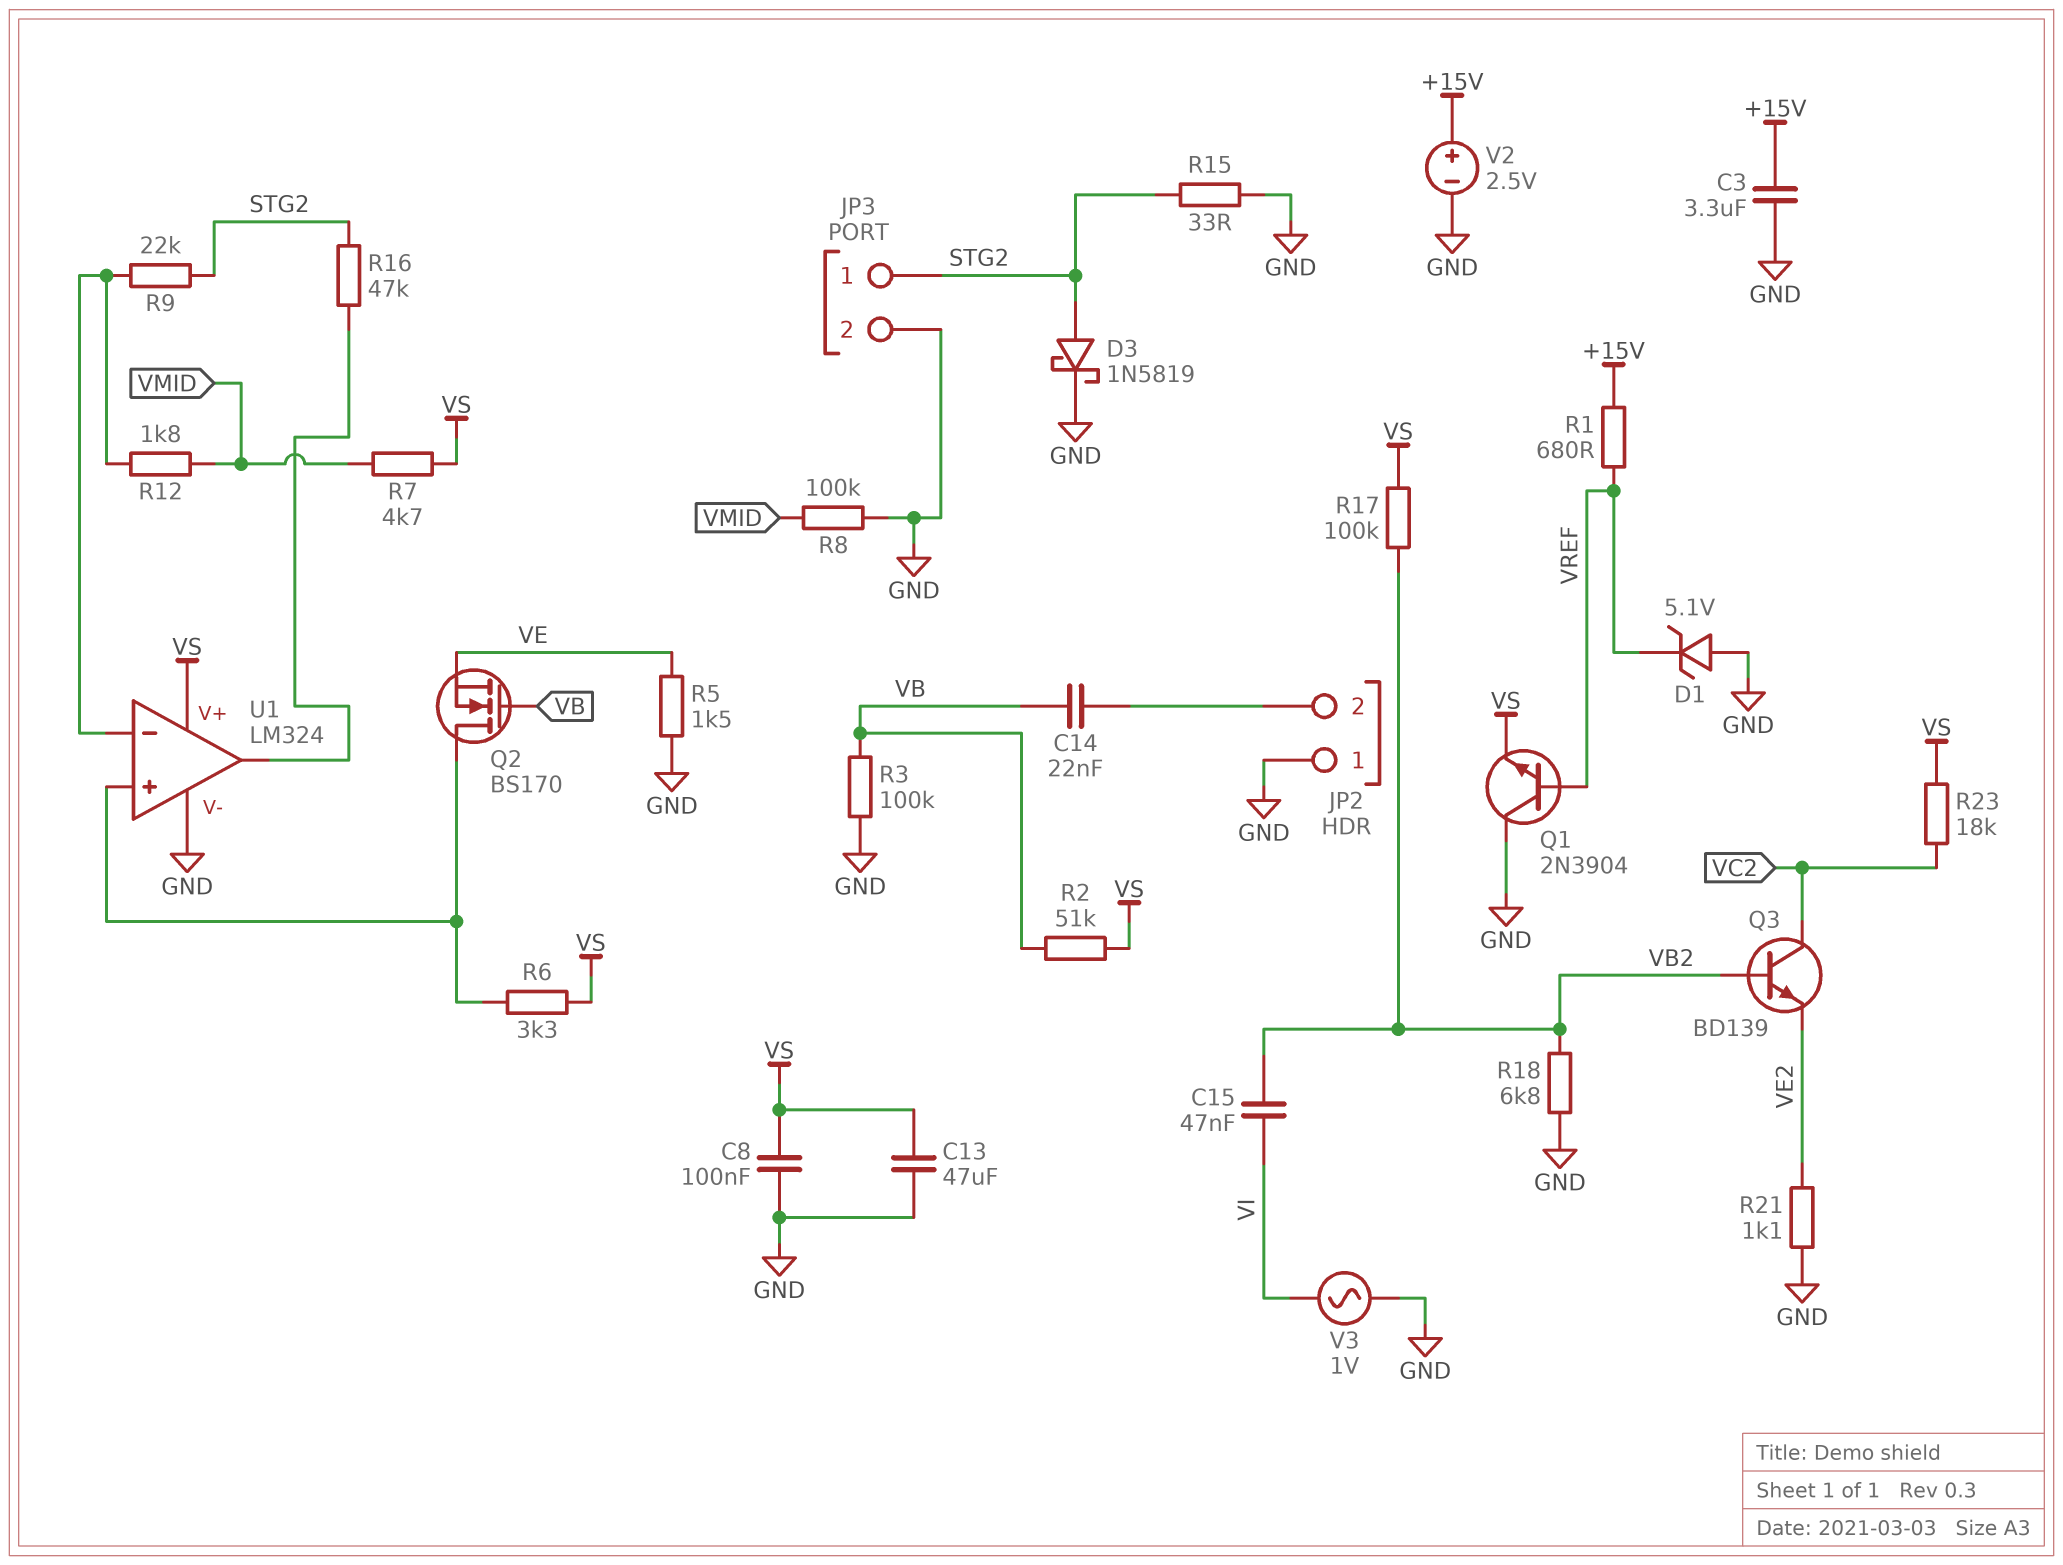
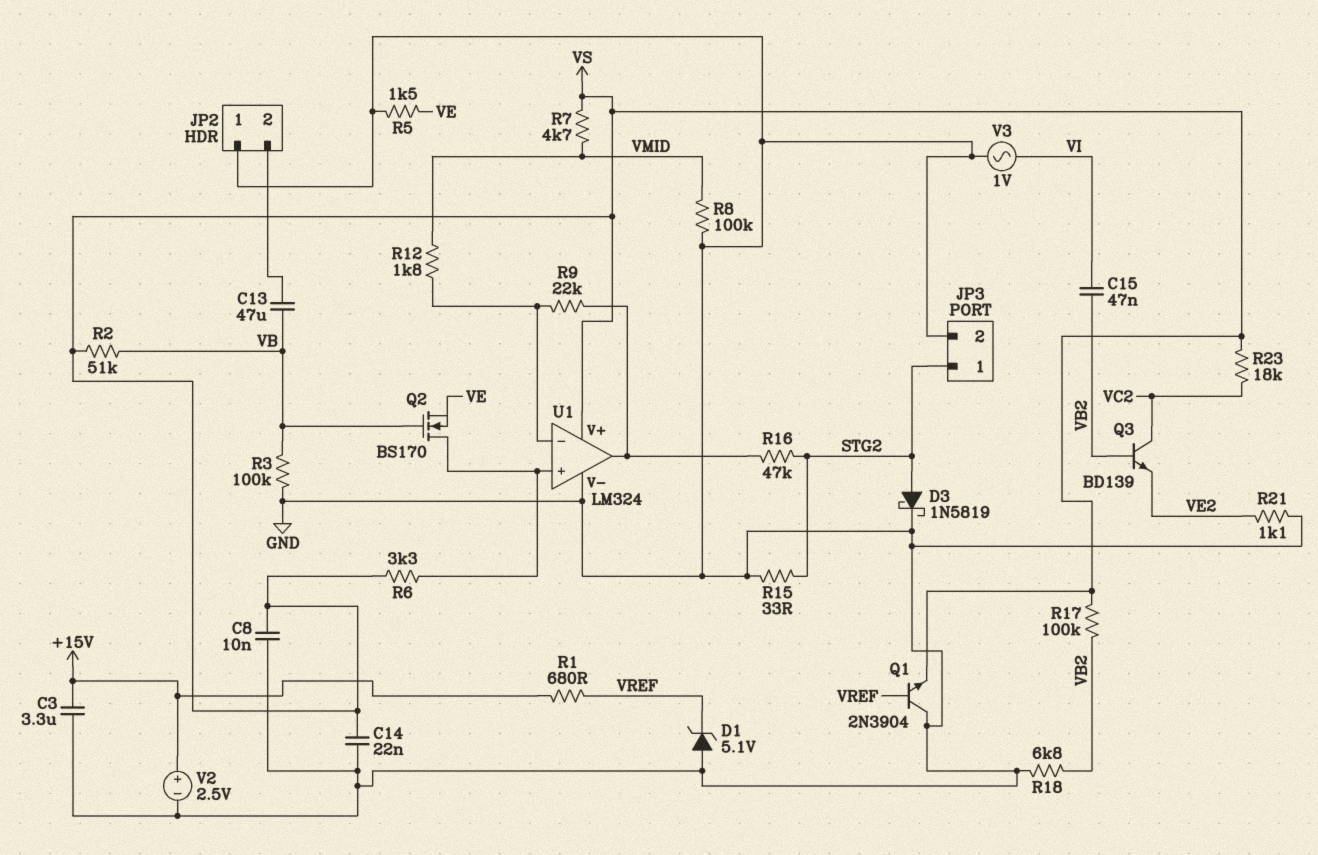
C8: 100nF (GND, VS) -> 10nF (GND, VS)
C13: 47uF (GND, VS) -> 47uF (JP2/2, VB)
C14: 22nF (JP2/2, VB) -> 22nF (GND, VS)
R9: 22k (STG2, U1/in-) -> 22k (U1/in-, U1/out)

